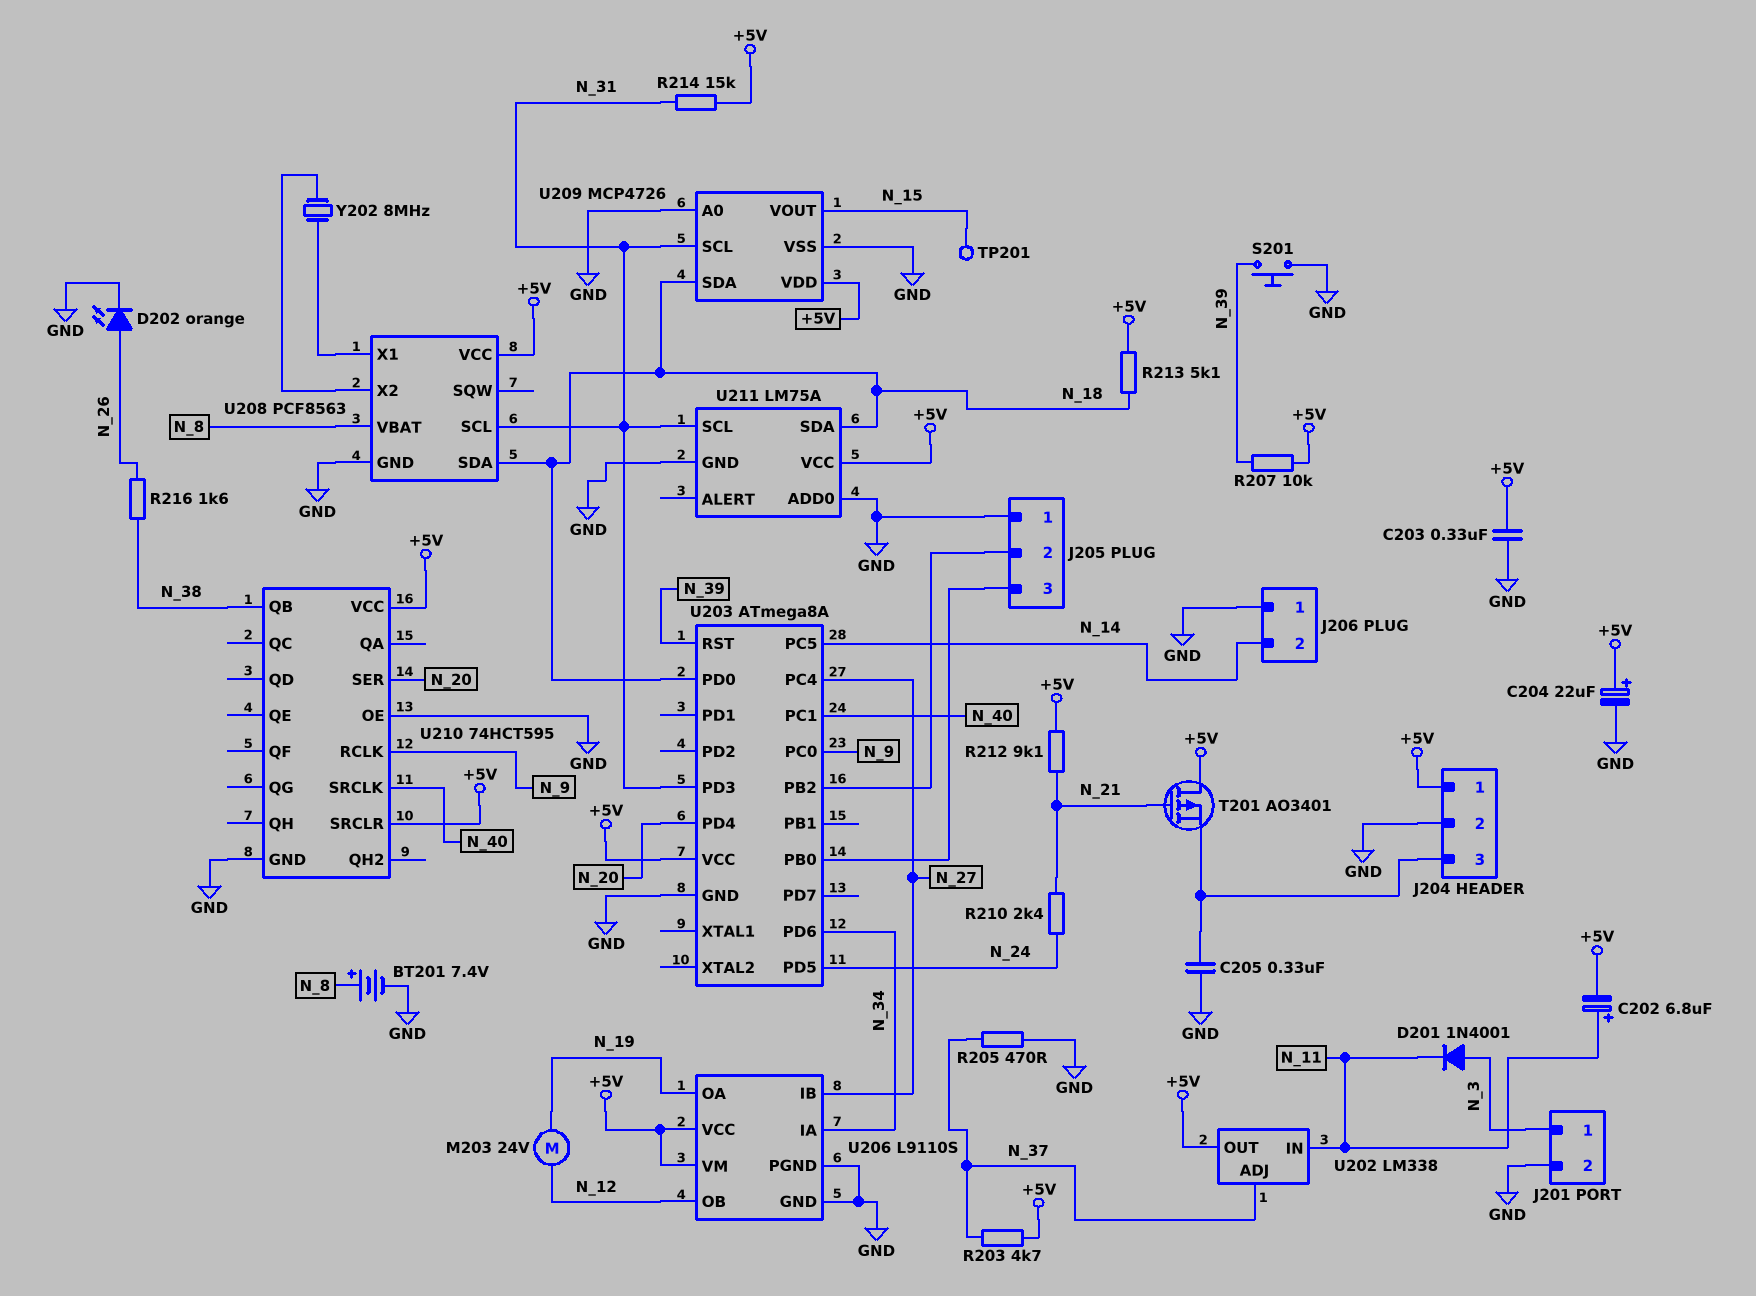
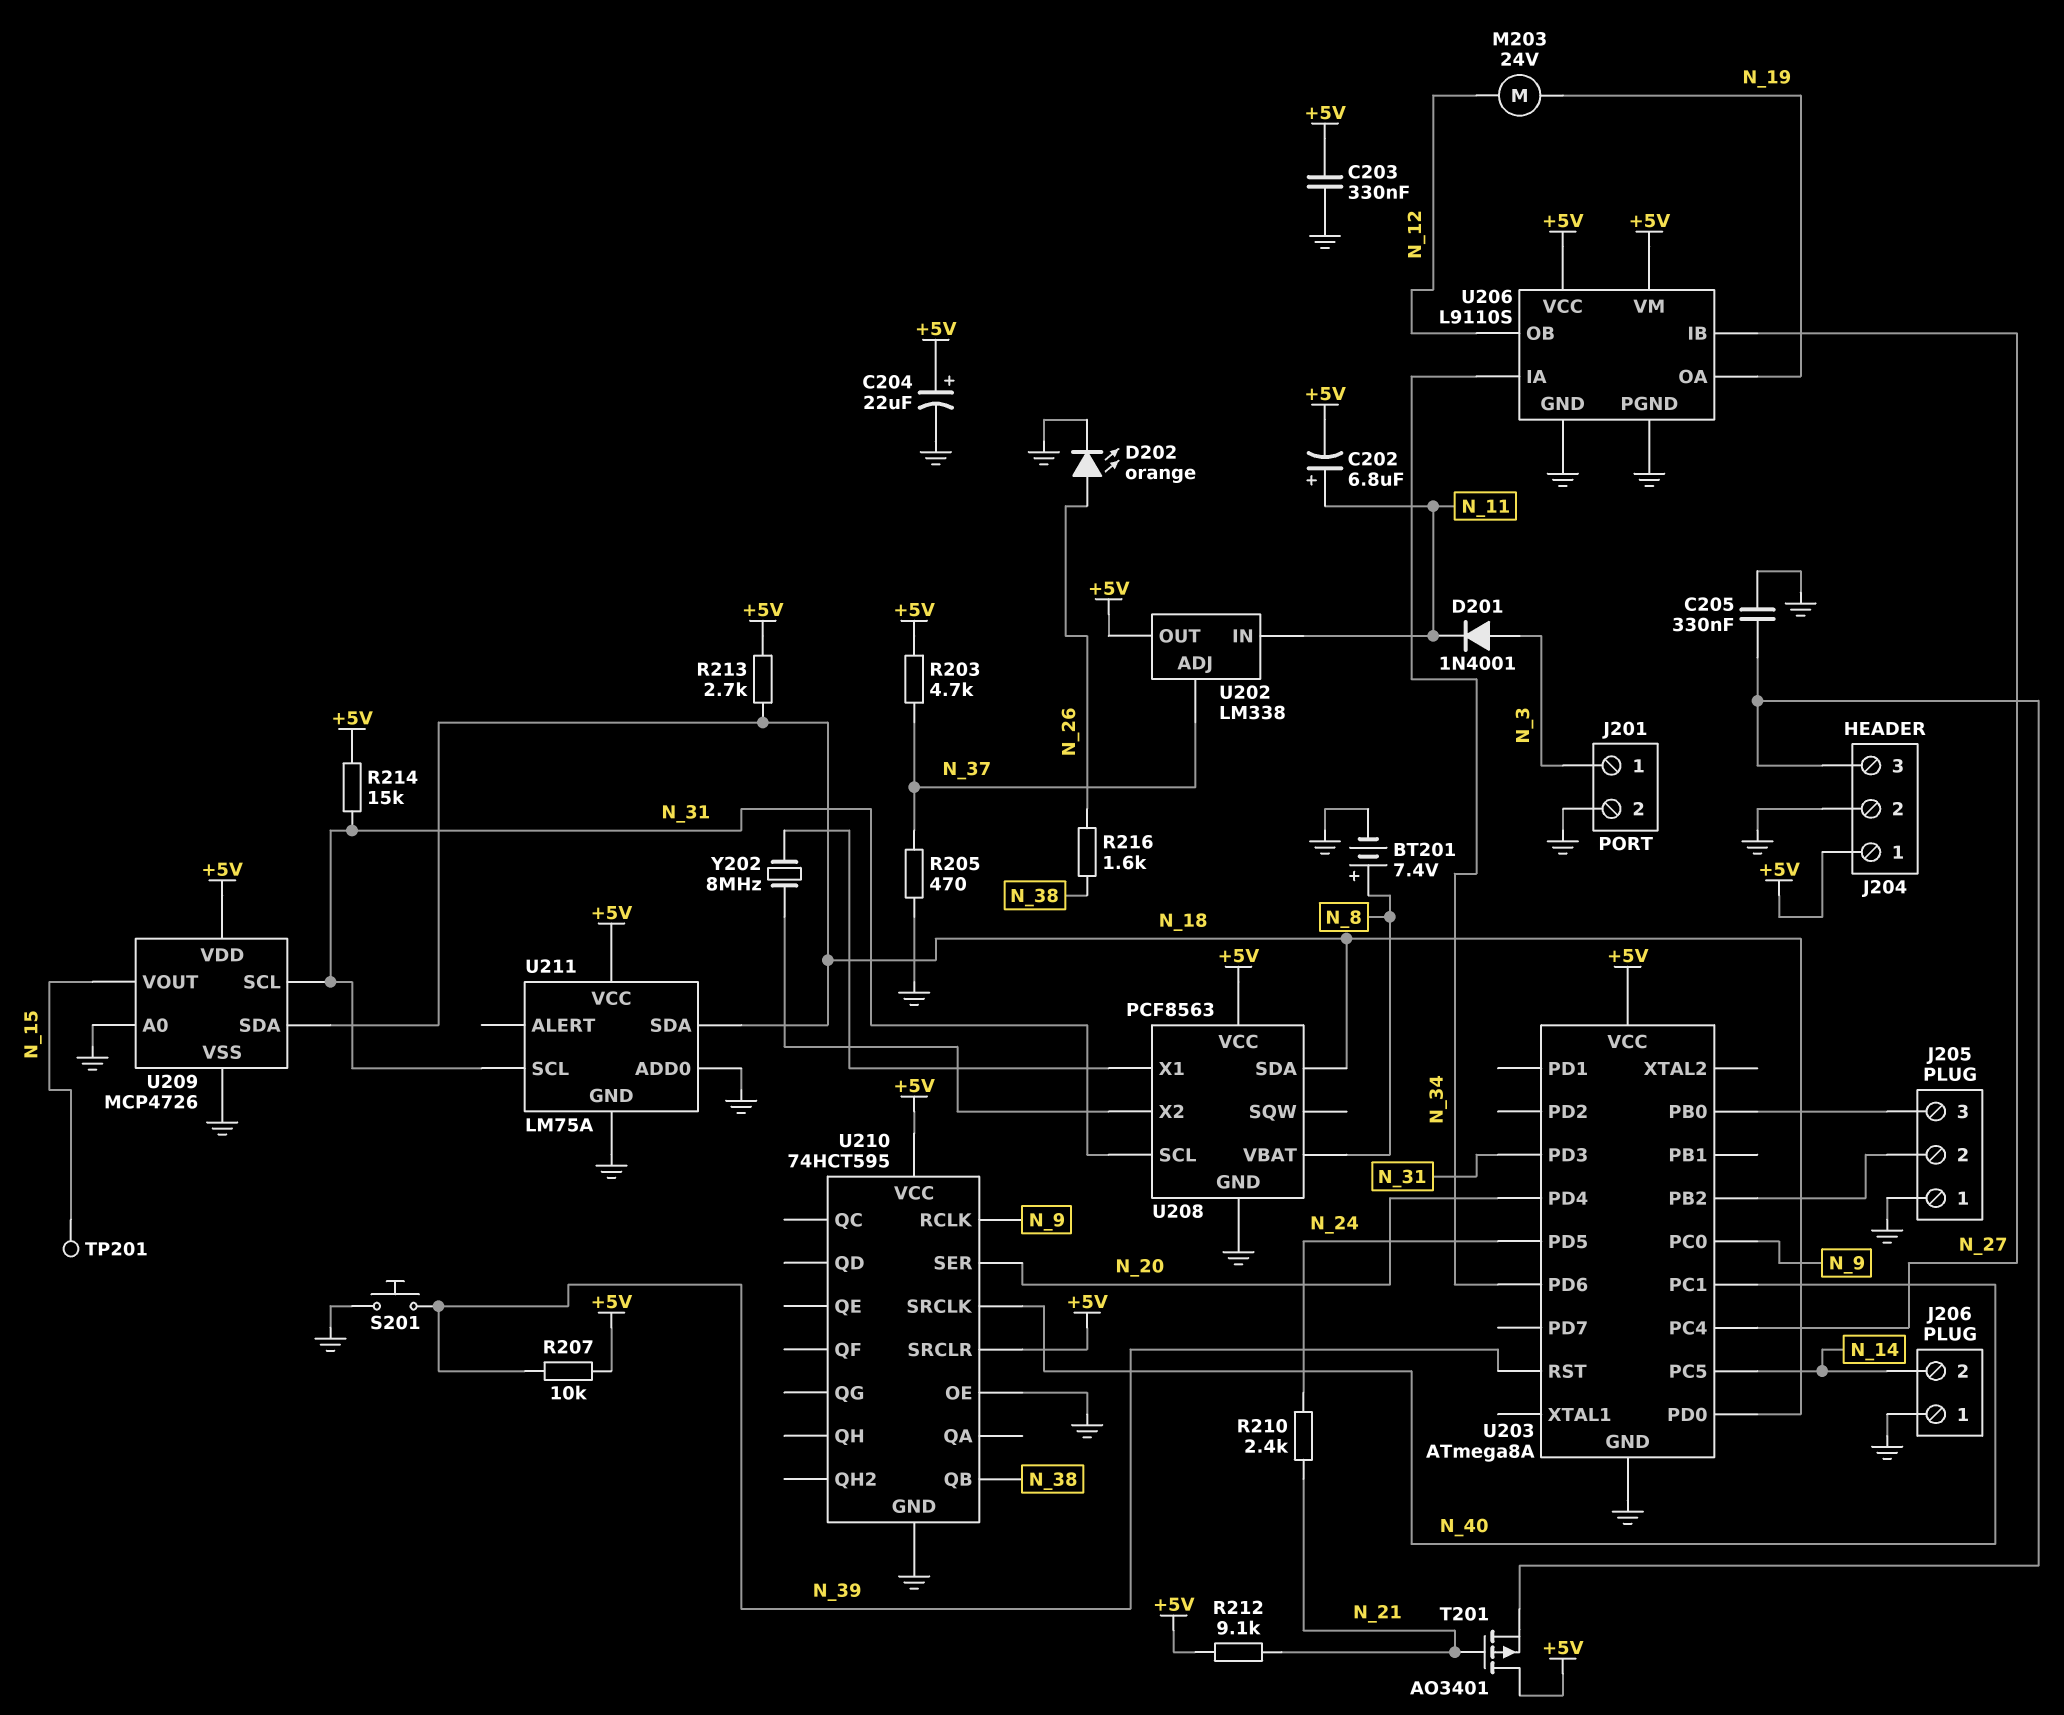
R213: 5.1k (+5V, N_18) -> 2.7k (+5V, N_18)

